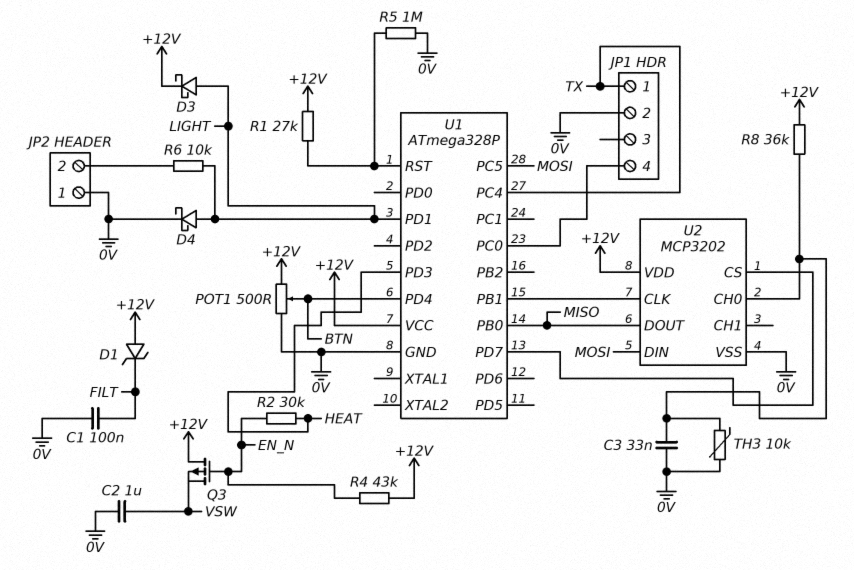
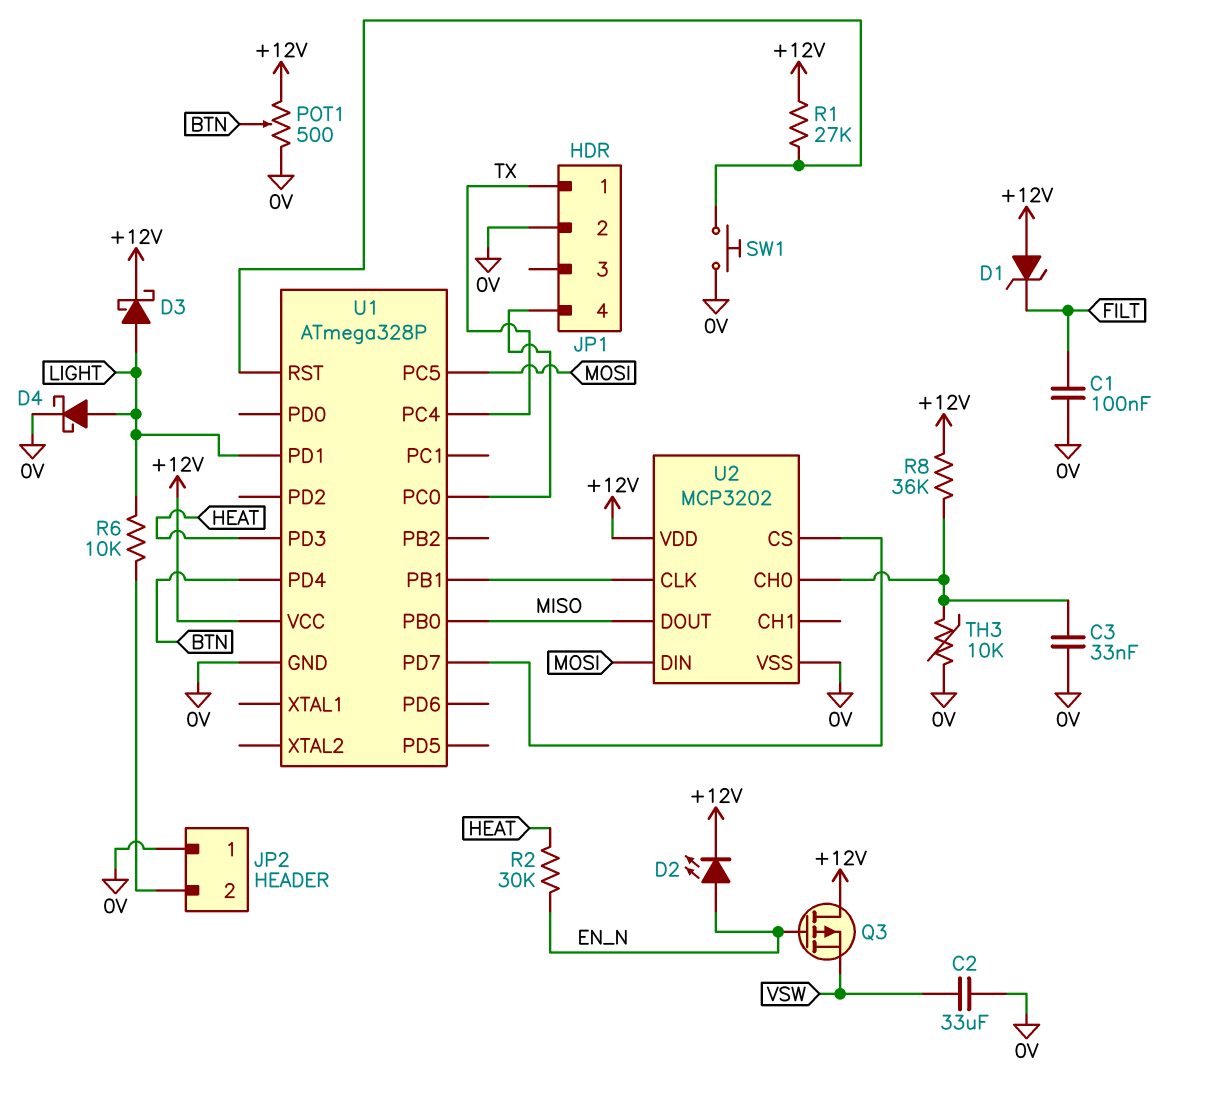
C2: 1uF (0V, VSW) -> 33uF (0V, VSW)
D2: none -> LED (A EN_N, K +12V)
R4: 43k (+12V, EN_N) -> none
R5: 1M (0V, U1/RST) -> none
SW1: none -> button (0V, U1/RST)

